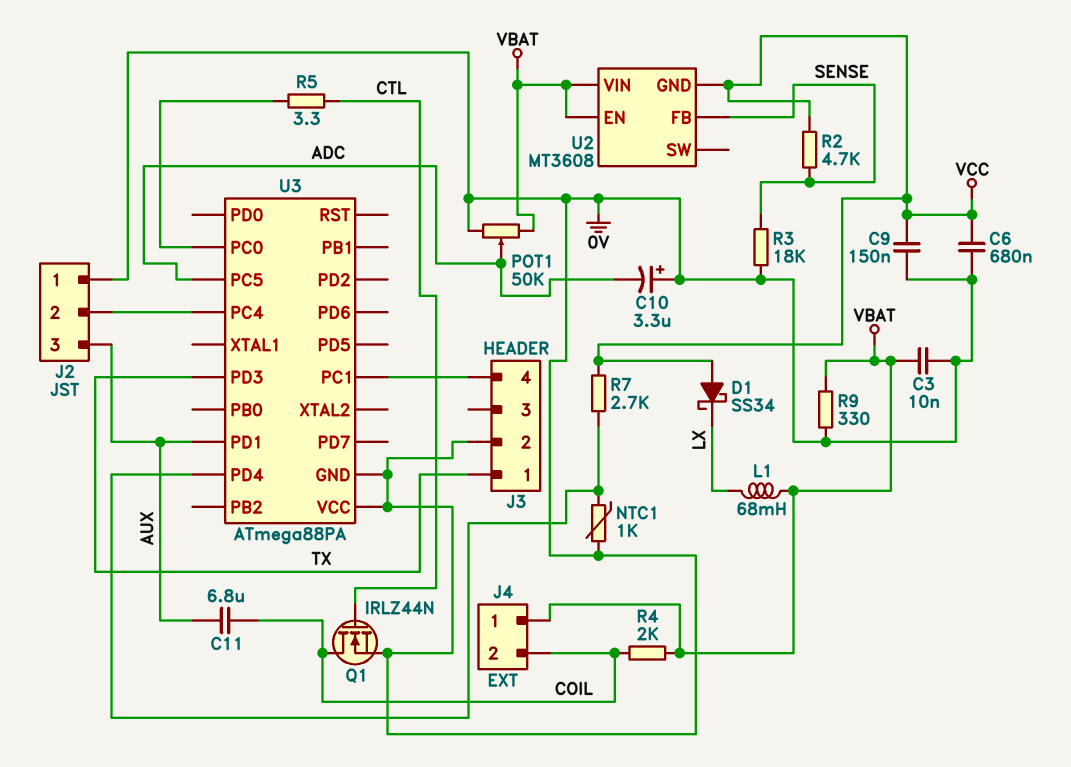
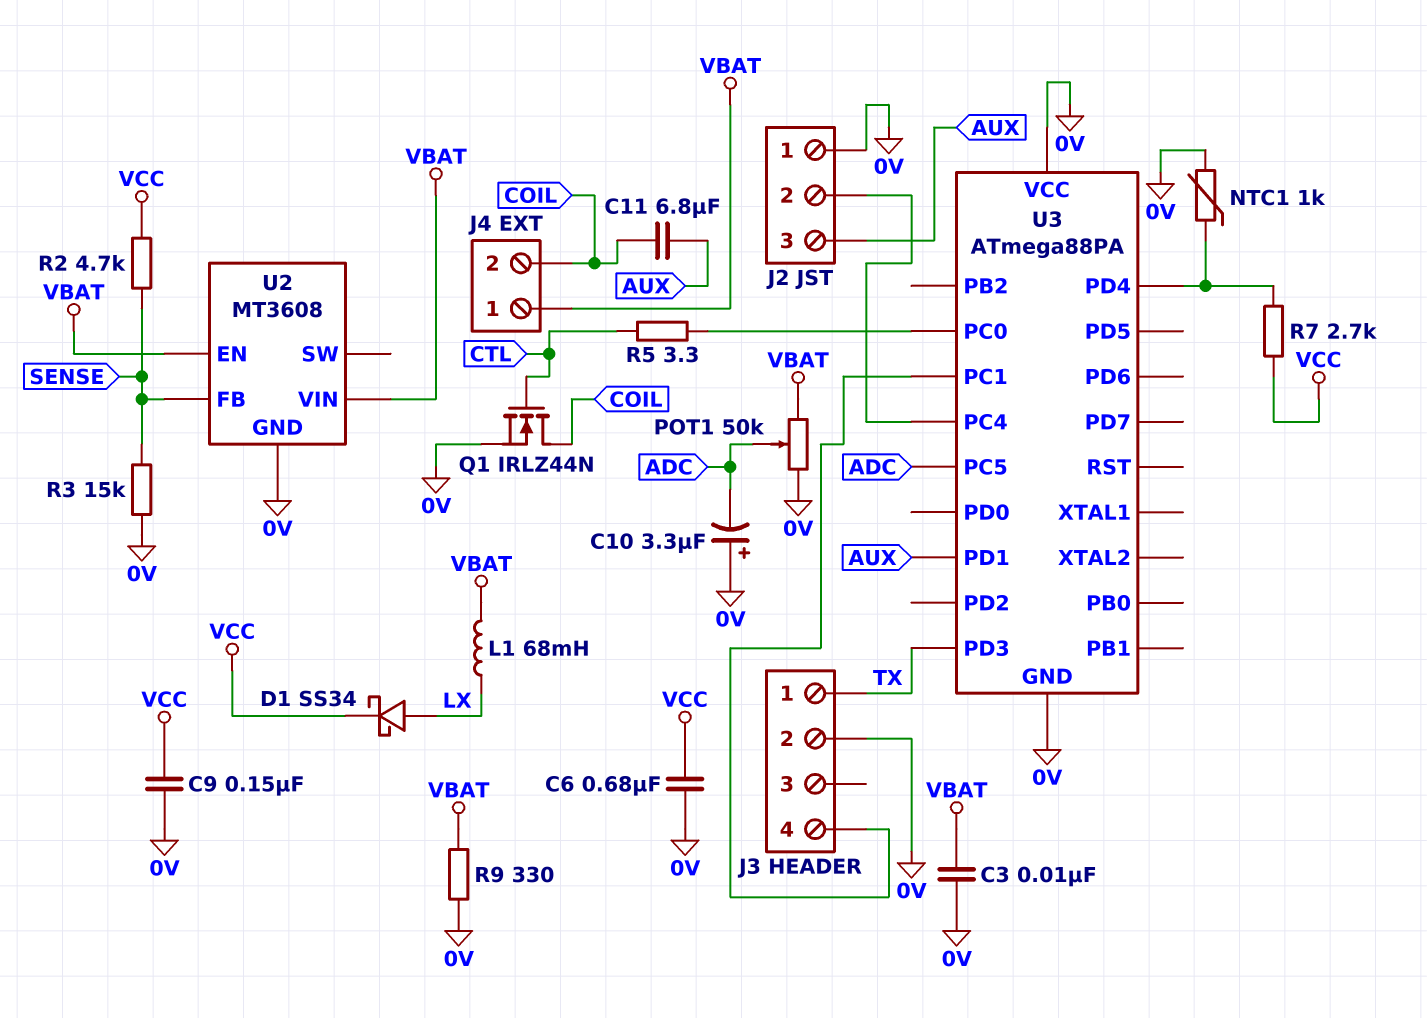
D1: schottky SS34 (A VCC, K LX) -> schottky SS34 (A LX, K VCC)
R3: 18k (0V, SENSE) -> 15k (0V, SENSE)
R4: 2k (COIL, VBAT) -> none
U2 pin GND: VCC -> 0V

